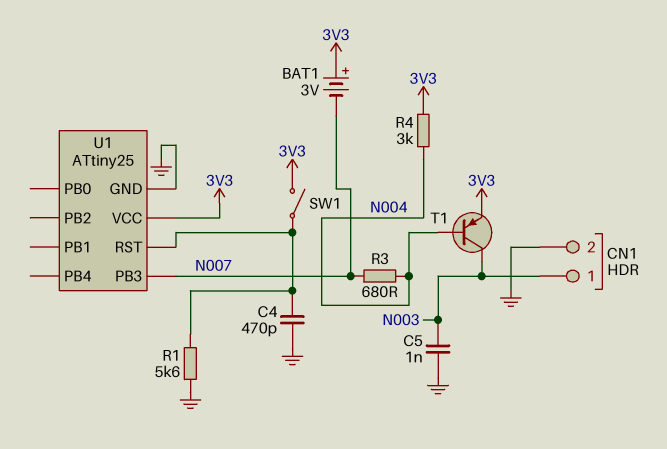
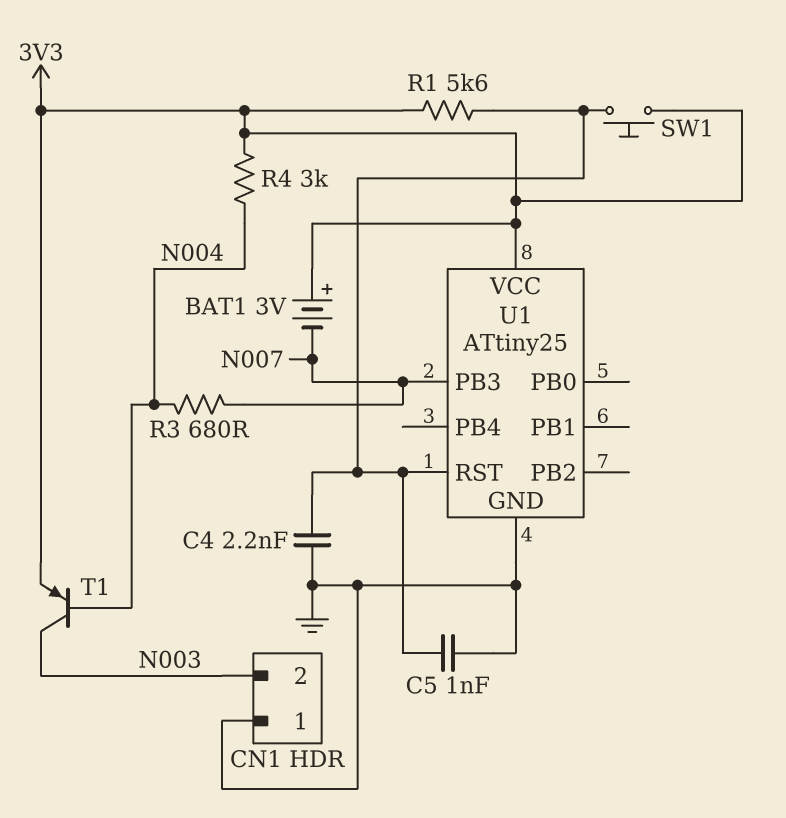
C4: 470pF (GND, U1/RST) -> 2.2nF (GND, U1/RST)
C5: 1nF (GND, N003) -> 1nF (GND, U1/RST)
CN1 pin 1: N003 -> GND
CN1 pin 2: GND -> N003
R1: 5.6k (GND, U1/RST) -> 5.6k (3V3, U1/RST)
SW1: switch (3V3, U1/RST) -> button (3V3, U1/RST)

